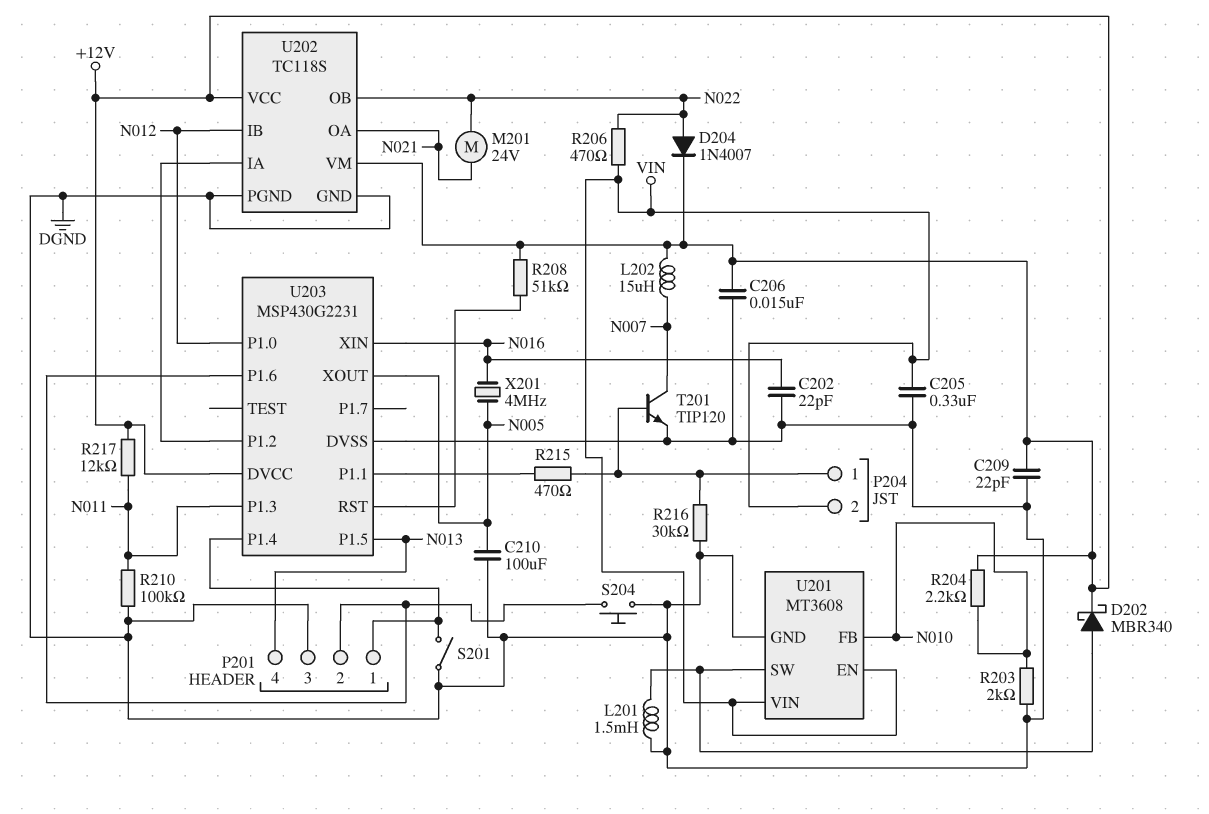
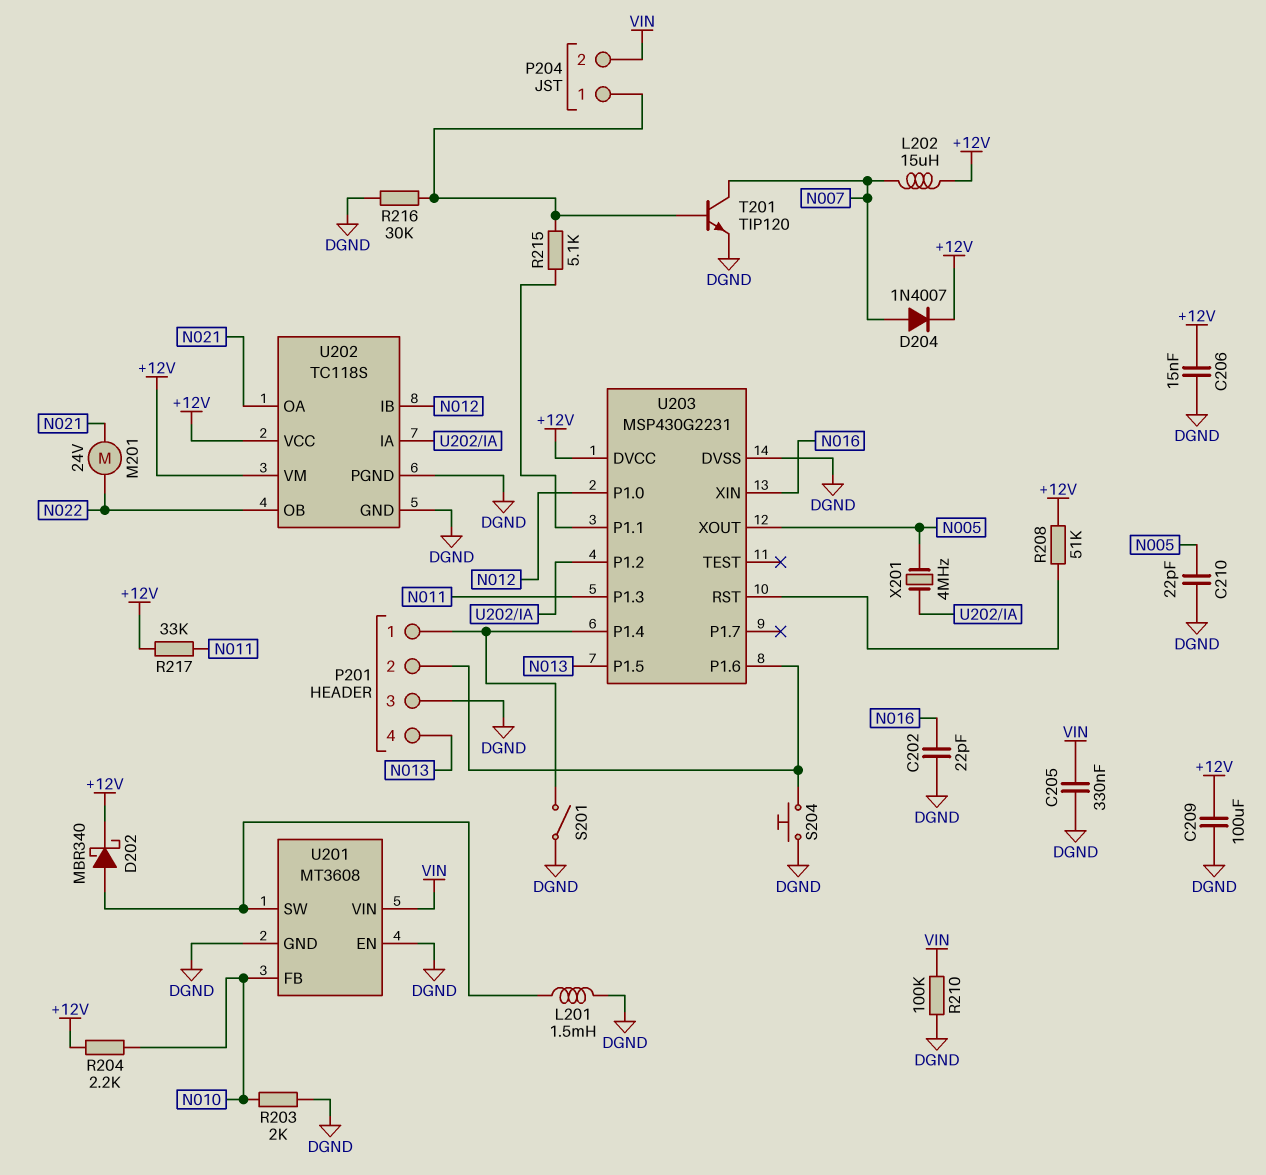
C209: 22pF (+12V, DGND) -> 100uF (+12V, DGND)
C210: 100uF (DGND, N005) -> 22pF (DGND, N005)
D204: diode 1N4007 (A N022, K +12V) -> diode 1N4007 (A N007, K +12V)
R206: 470 (N022, VIN) -> none
R210: 100k (DGND, N011) -> 100k (DGND, VIN)
R215: 470 (P204/1, U203/P1.1) -> 5.1k (P204/1, U203/P1.1)
R217: 12k (+12V, N011) -> 33k (+12V, N011)
U201 pin EN: VIN -> DGND
X201: 4MHz (N005, N016) -> 4MHz (N005, U202/IA)

